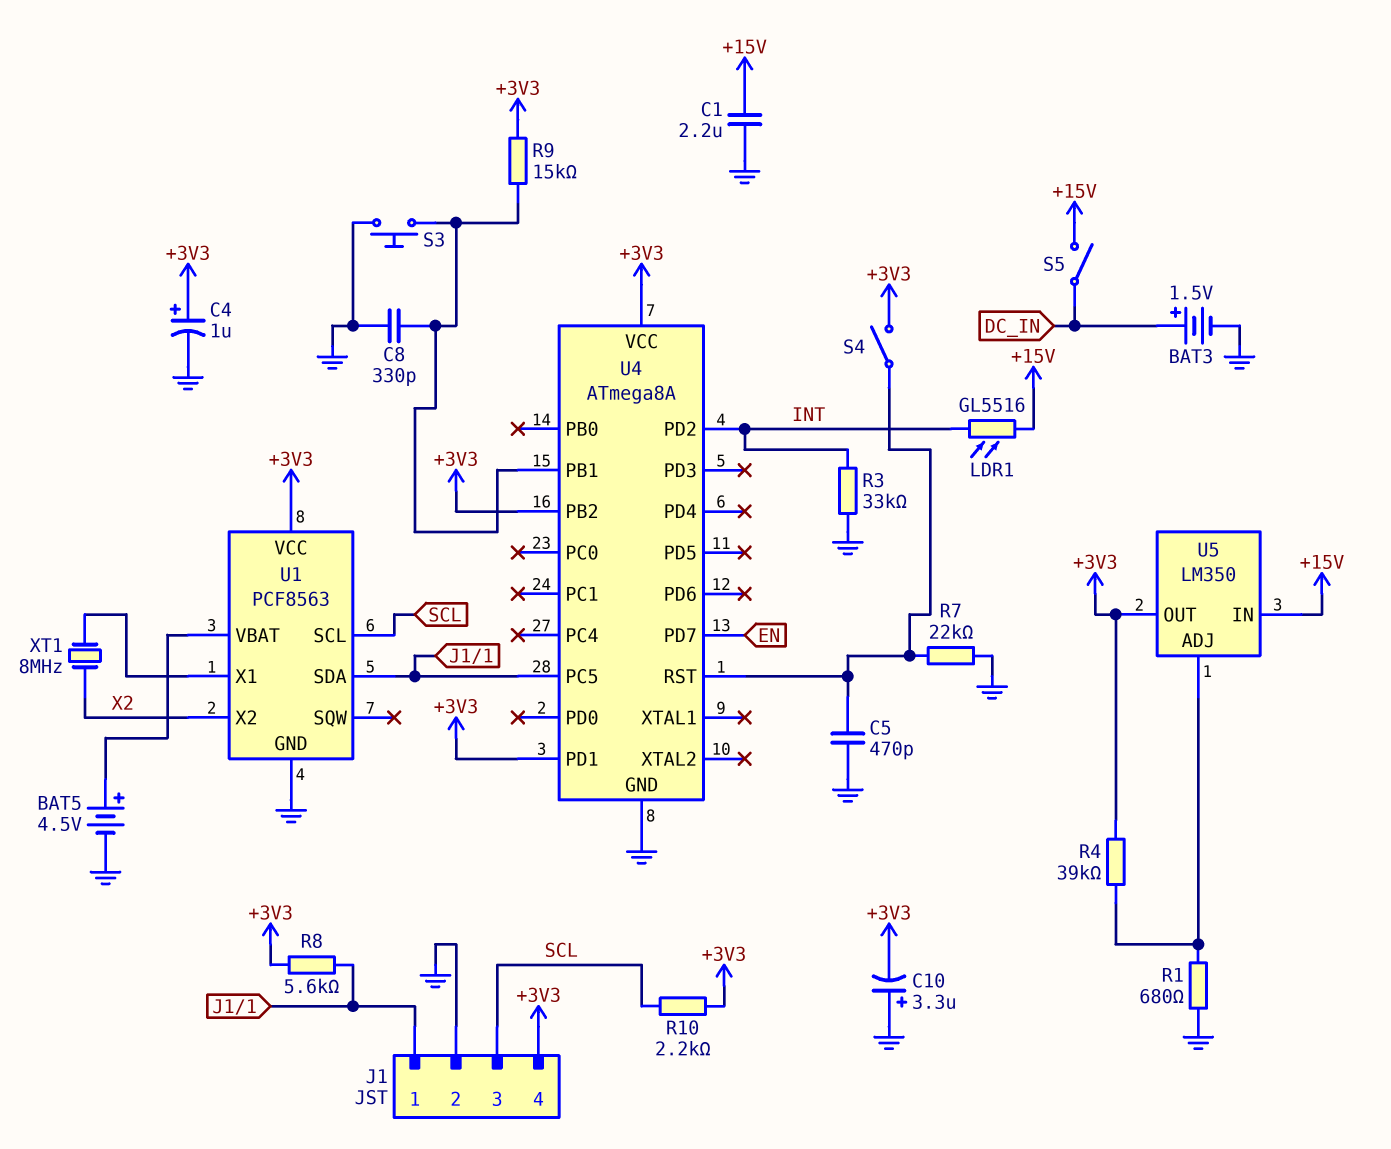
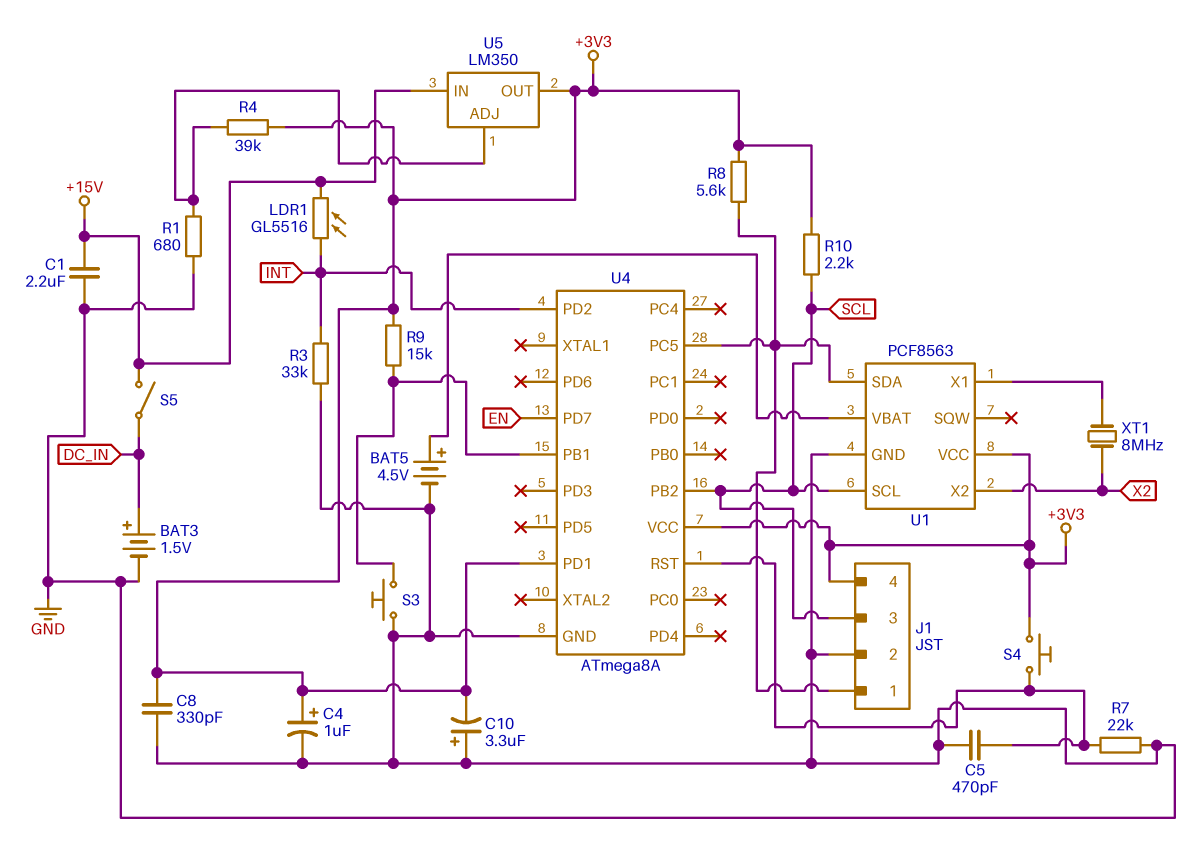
C8: 330pF (GND, U4/PB1) -> 330pF (+3V3, GND)
S4: switch (+3V3, U4/RST) -> button (+3V3, U4/RST)
U4 pin PB2: +3V3 -> SCL

